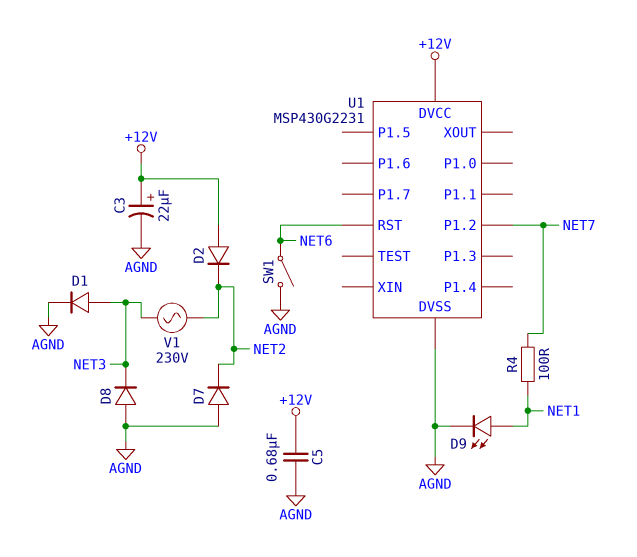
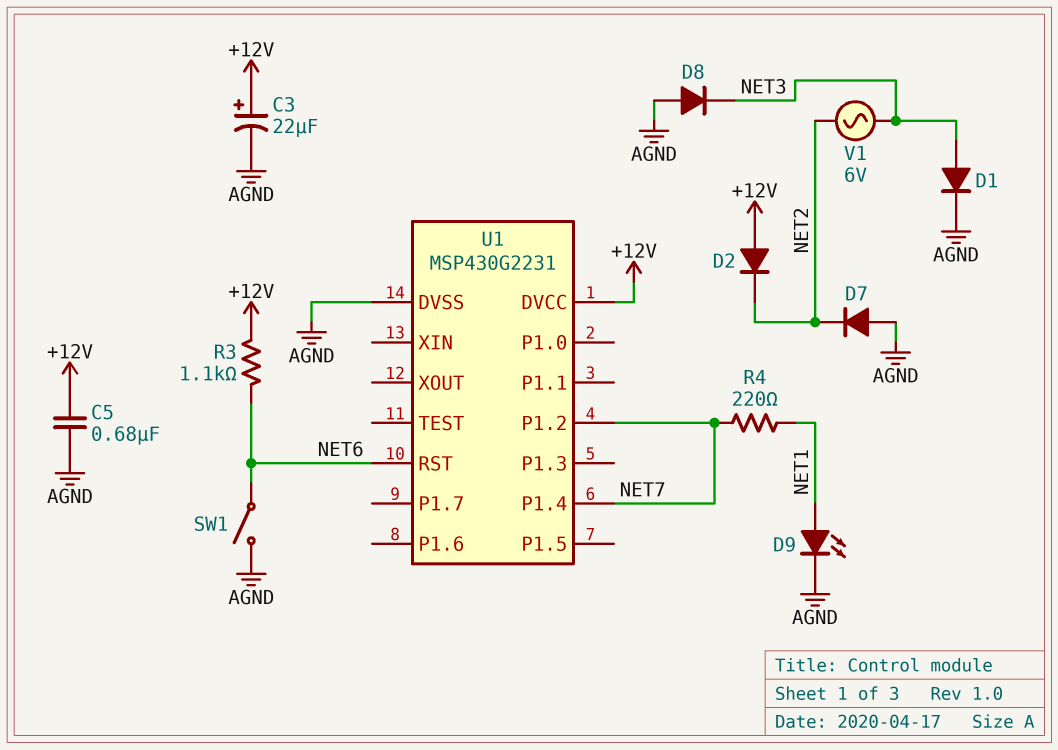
R3: none -> 1.1k (+12V, NET6)
R4: 100 (NET1, NET7) -> 220 (NET1, NET7)
U1 pin P1.4: none -> NET7
V1: AC 230V (NET2, NET3) -> AC 6V (NET2, NET3)

